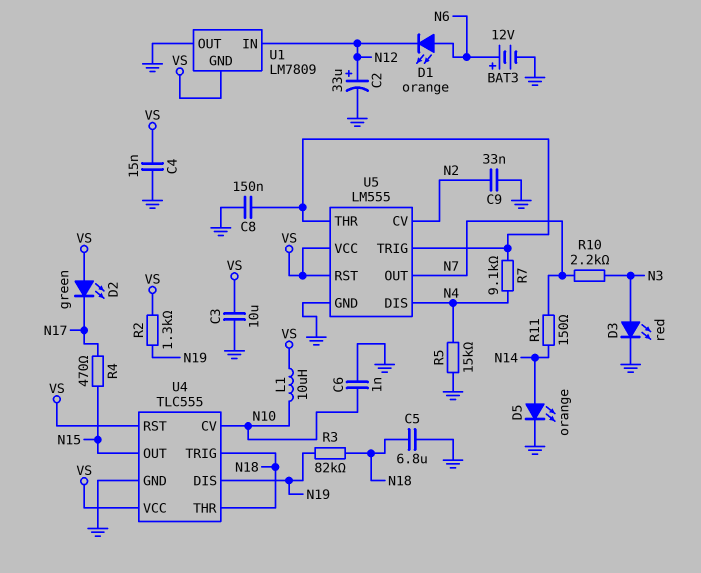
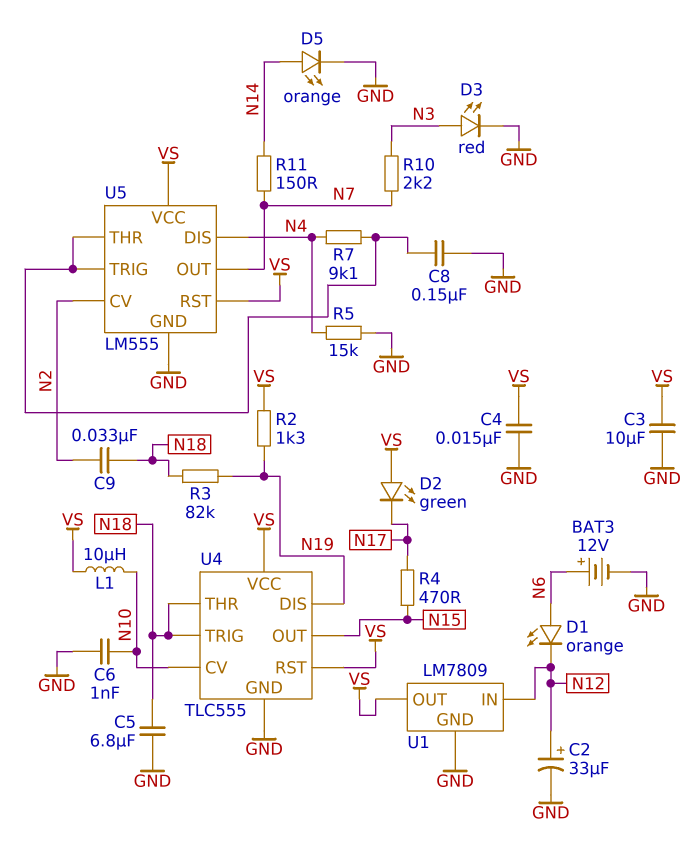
C9: 33nF (GND, N2) -> 33nF (N2, N18)
U1 pin GND: VS -> GND
U1 pin OUT: GND -> VS

